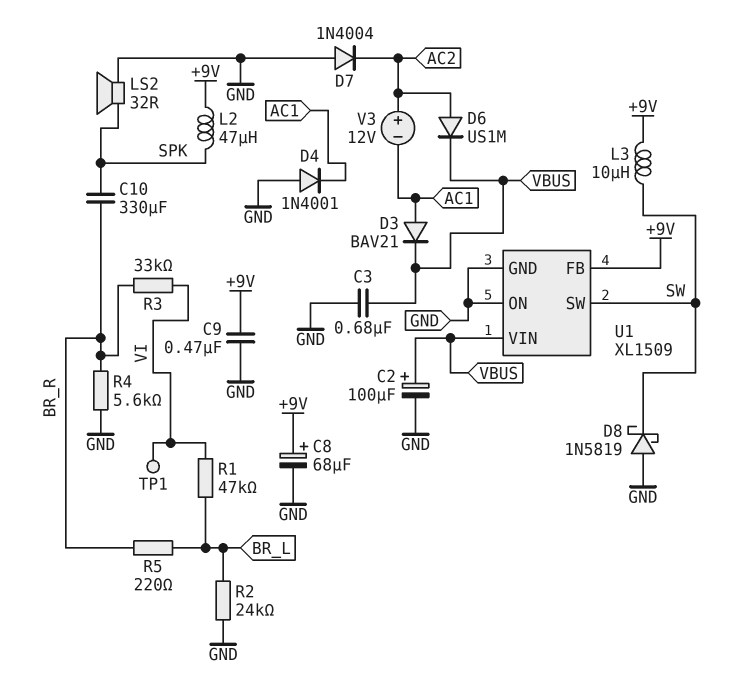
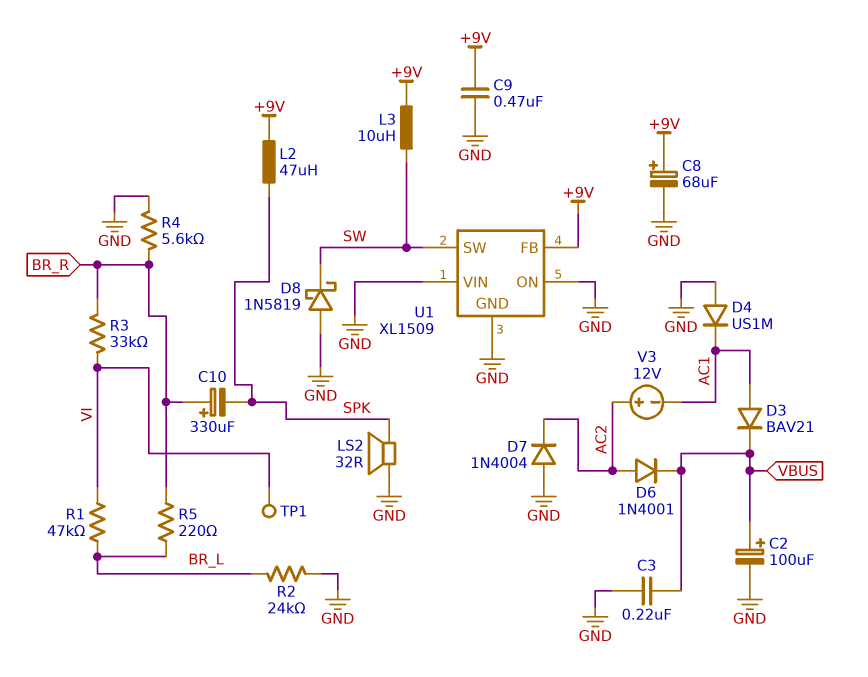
C3: 680nF (GND, VBUS) -> 220nF (GND, VBUS)
C10: 330uF (BR_R, SPK) -> 330uF (plus BR_R, minus SPK)
D4: diode 1N4001 (A GND, K AC1) -> diode US1M (A GND, K AC1)
D6: diode US1M (A AC2, K VBUS) -> diode 1N4001 (A AC2, K VBUS)
U1 pin VIN: VBUS -> GND

